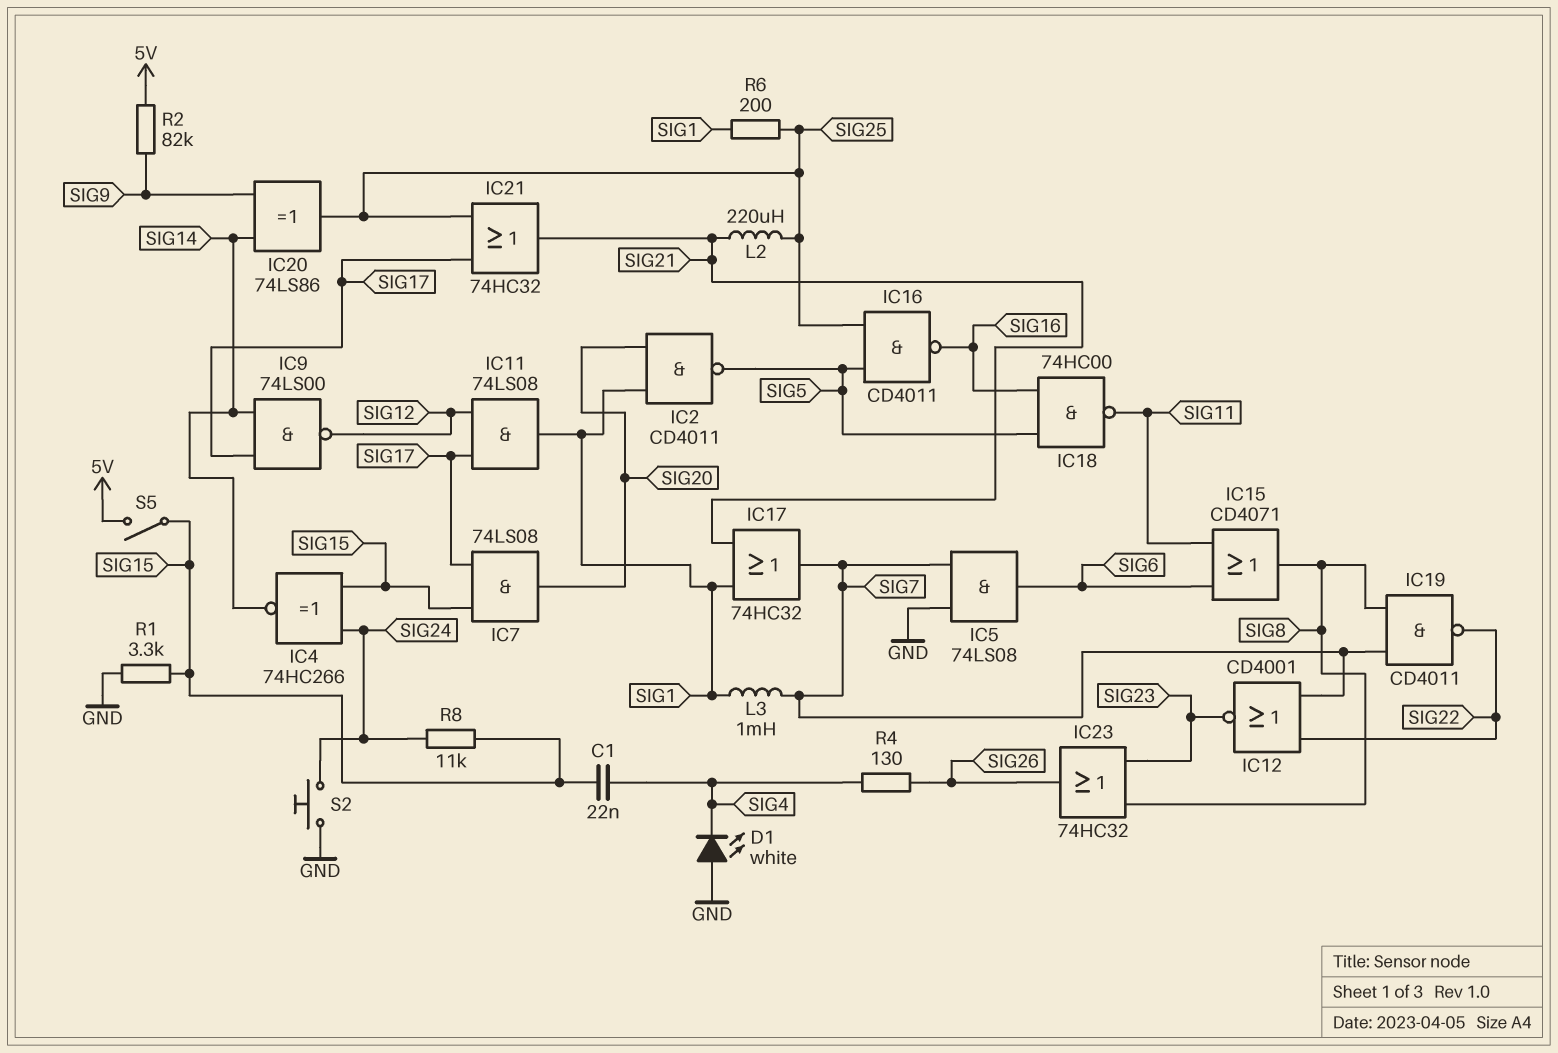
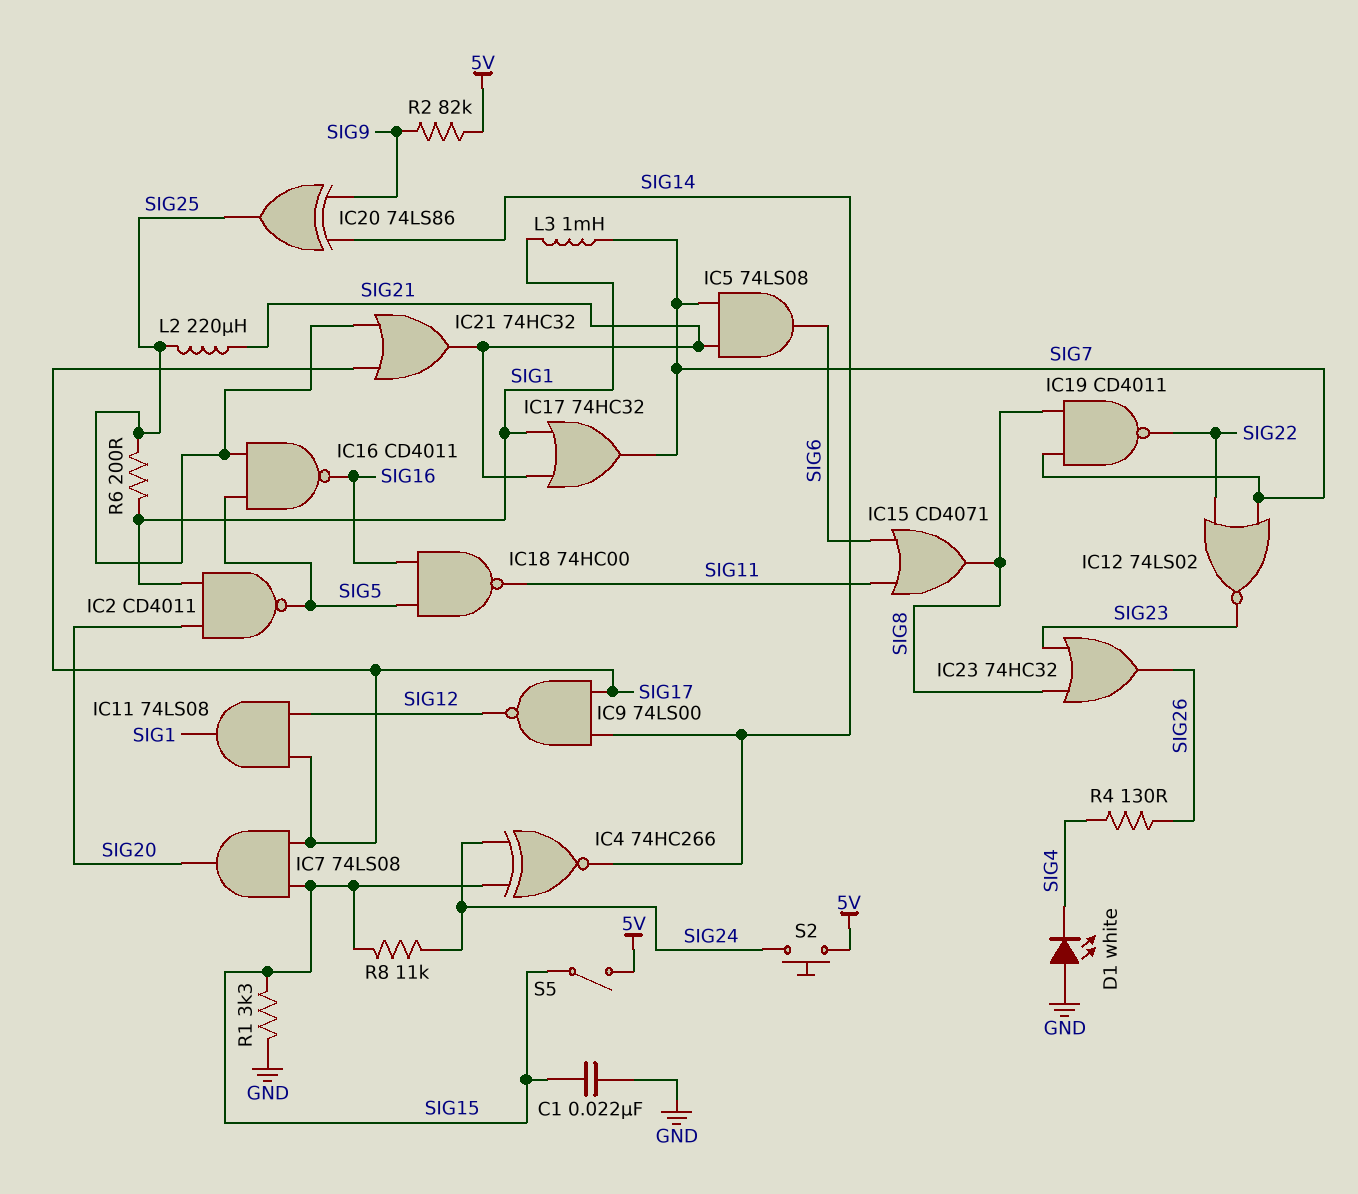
C1: 22nF (SIG4, SIG15) -> 22nF (GND, SIG15)
IC5: AND 74LS08 (in GND, in SIG7, out SIG6) -> AND 74LS08 (in SIG7, in SIG21, out SIG6)
IC12: NOR CD4001 (in SIG7, in SIG22, out SIG23) -> NOR 74LS02 (in SIG7, in SIG22, out SIG23)
S2: button (GND, SIG24) -> button (5V, SIG24)

